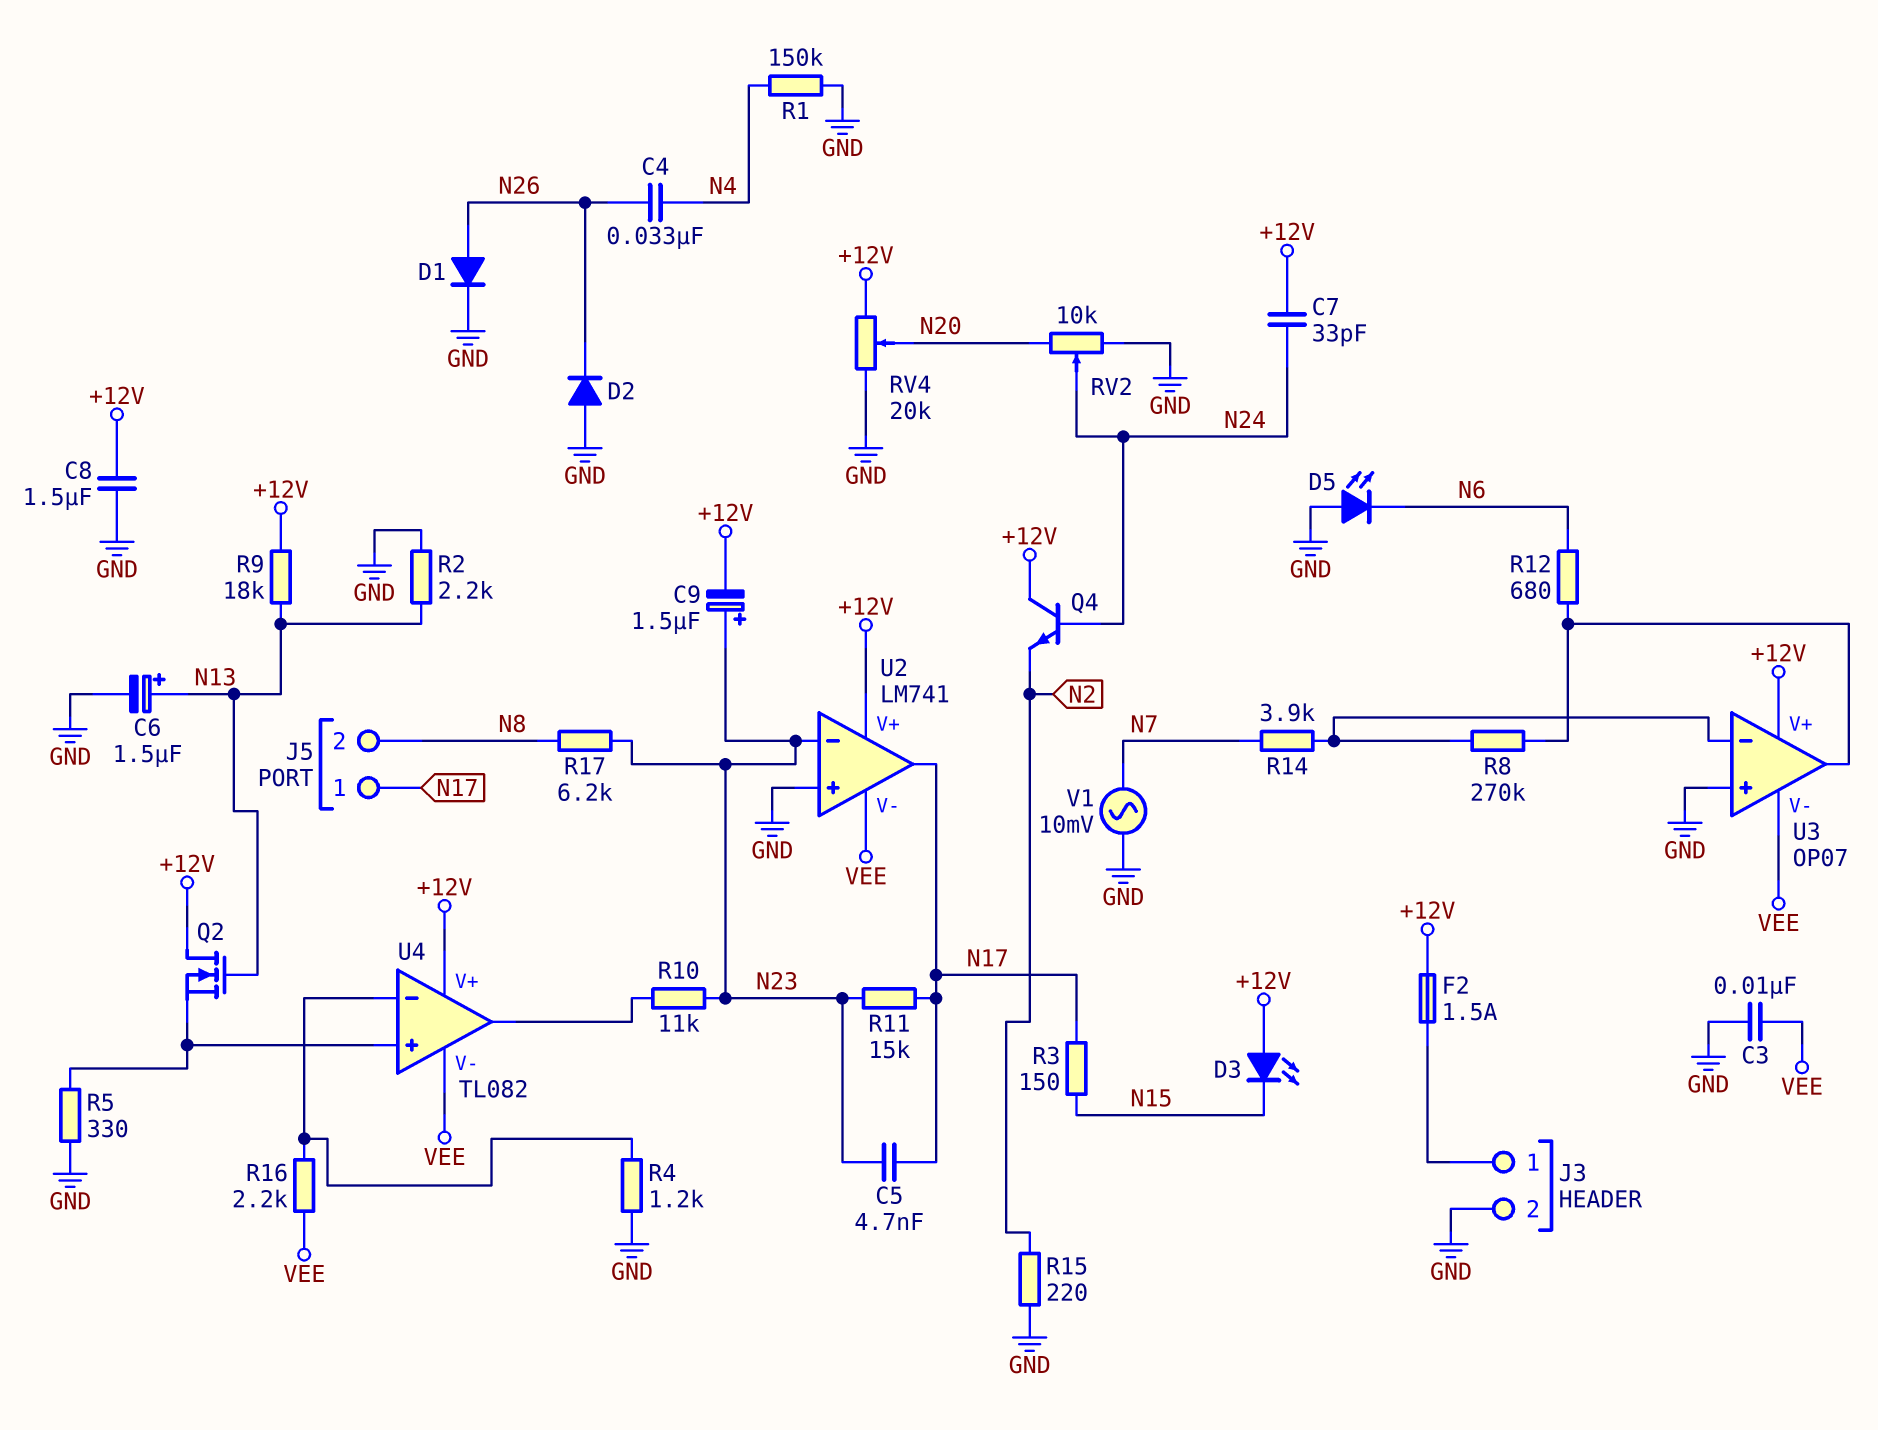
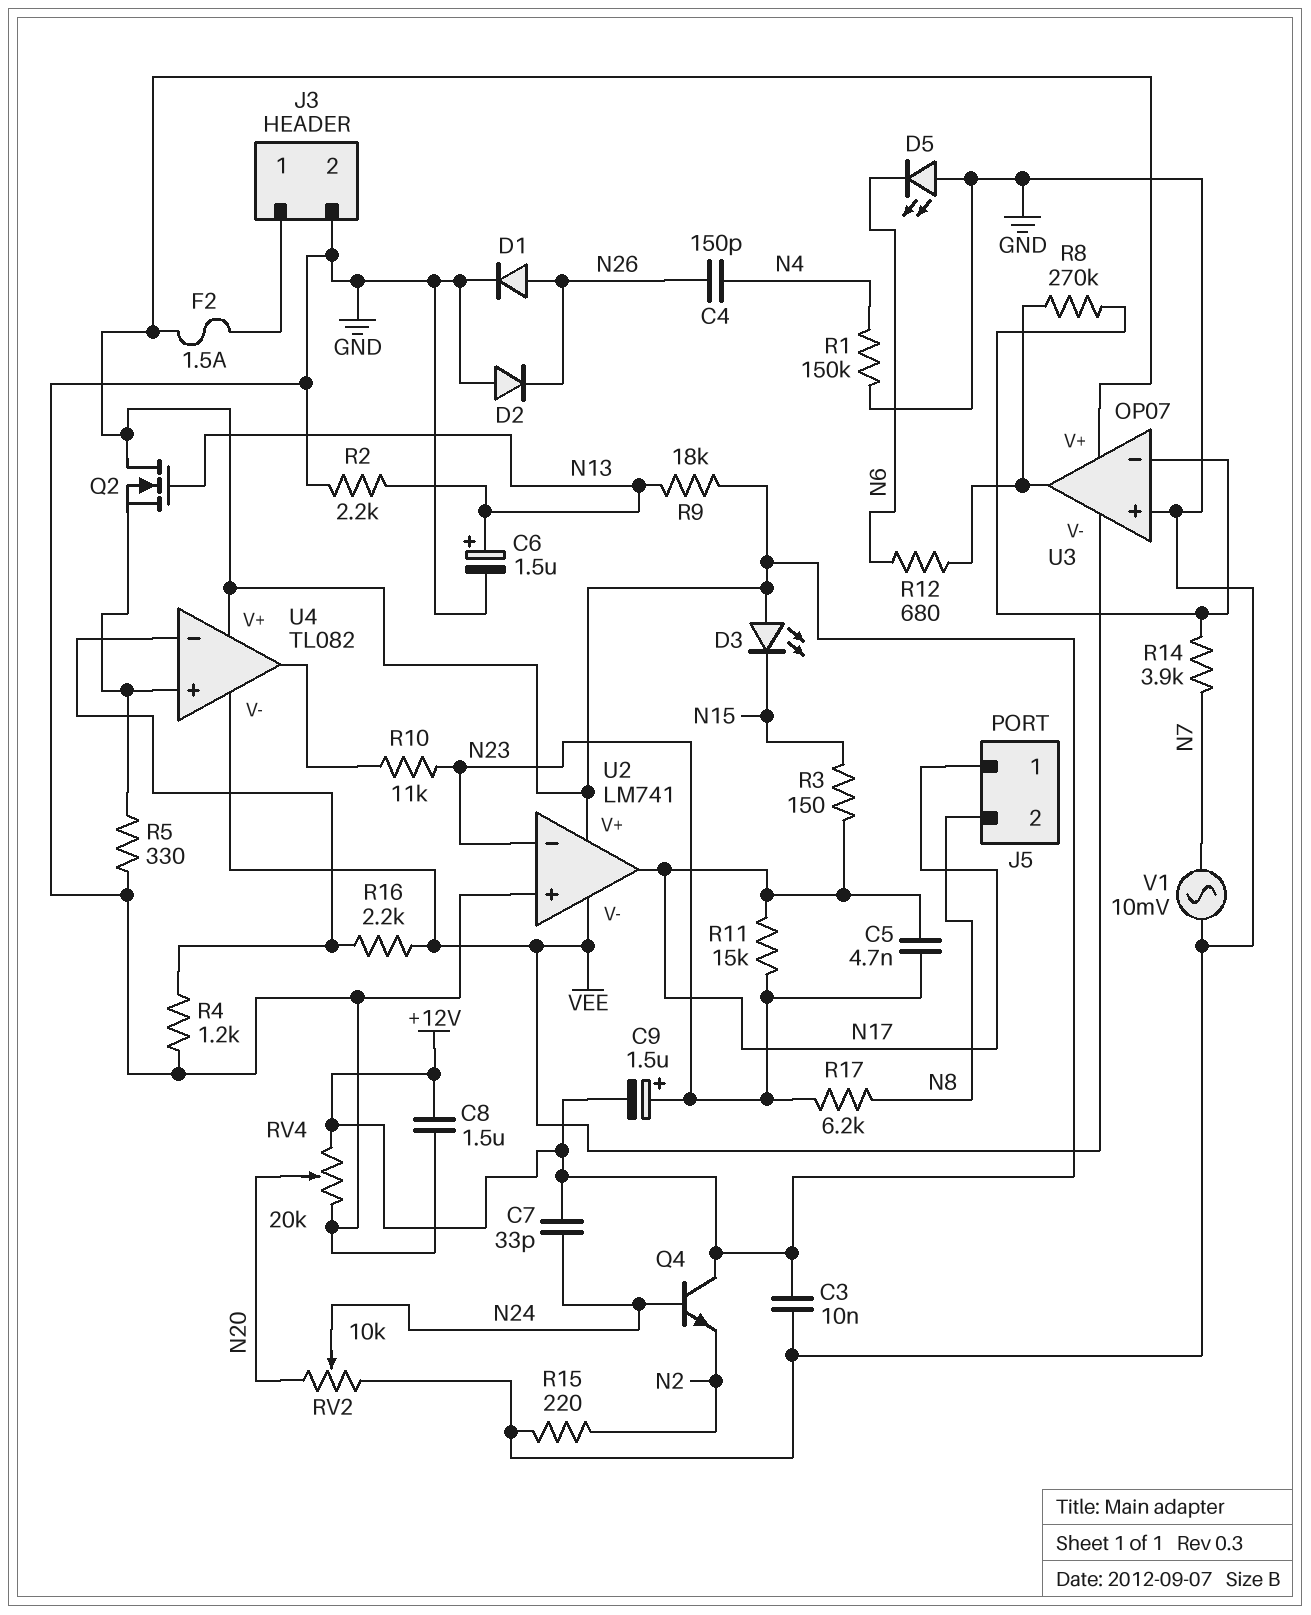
C3: 10nF (GND, VEE) -> 10nF (+12V, GND)
C4: 33nF (N4, N26) -> 150pF (N4, N26)

